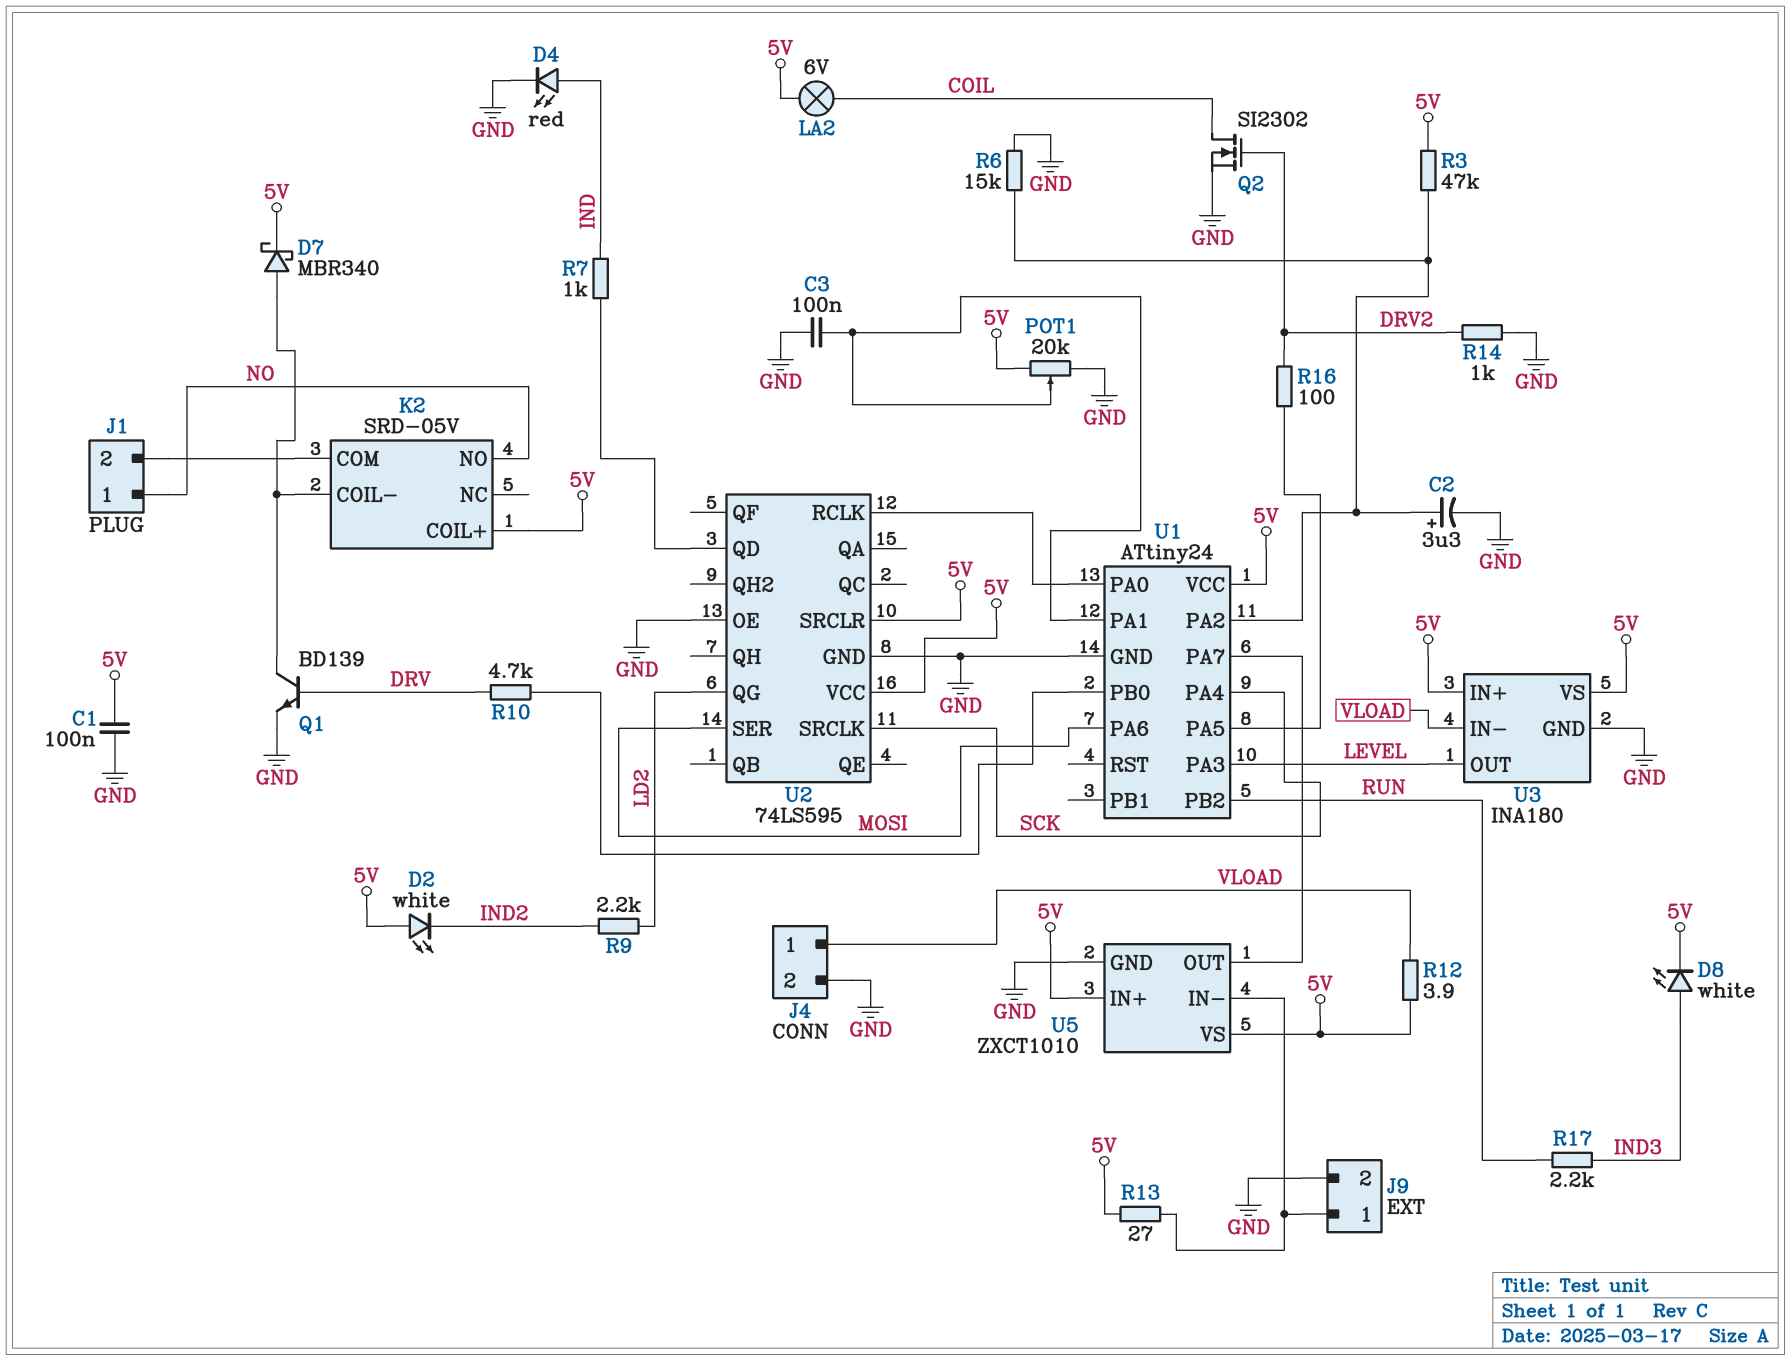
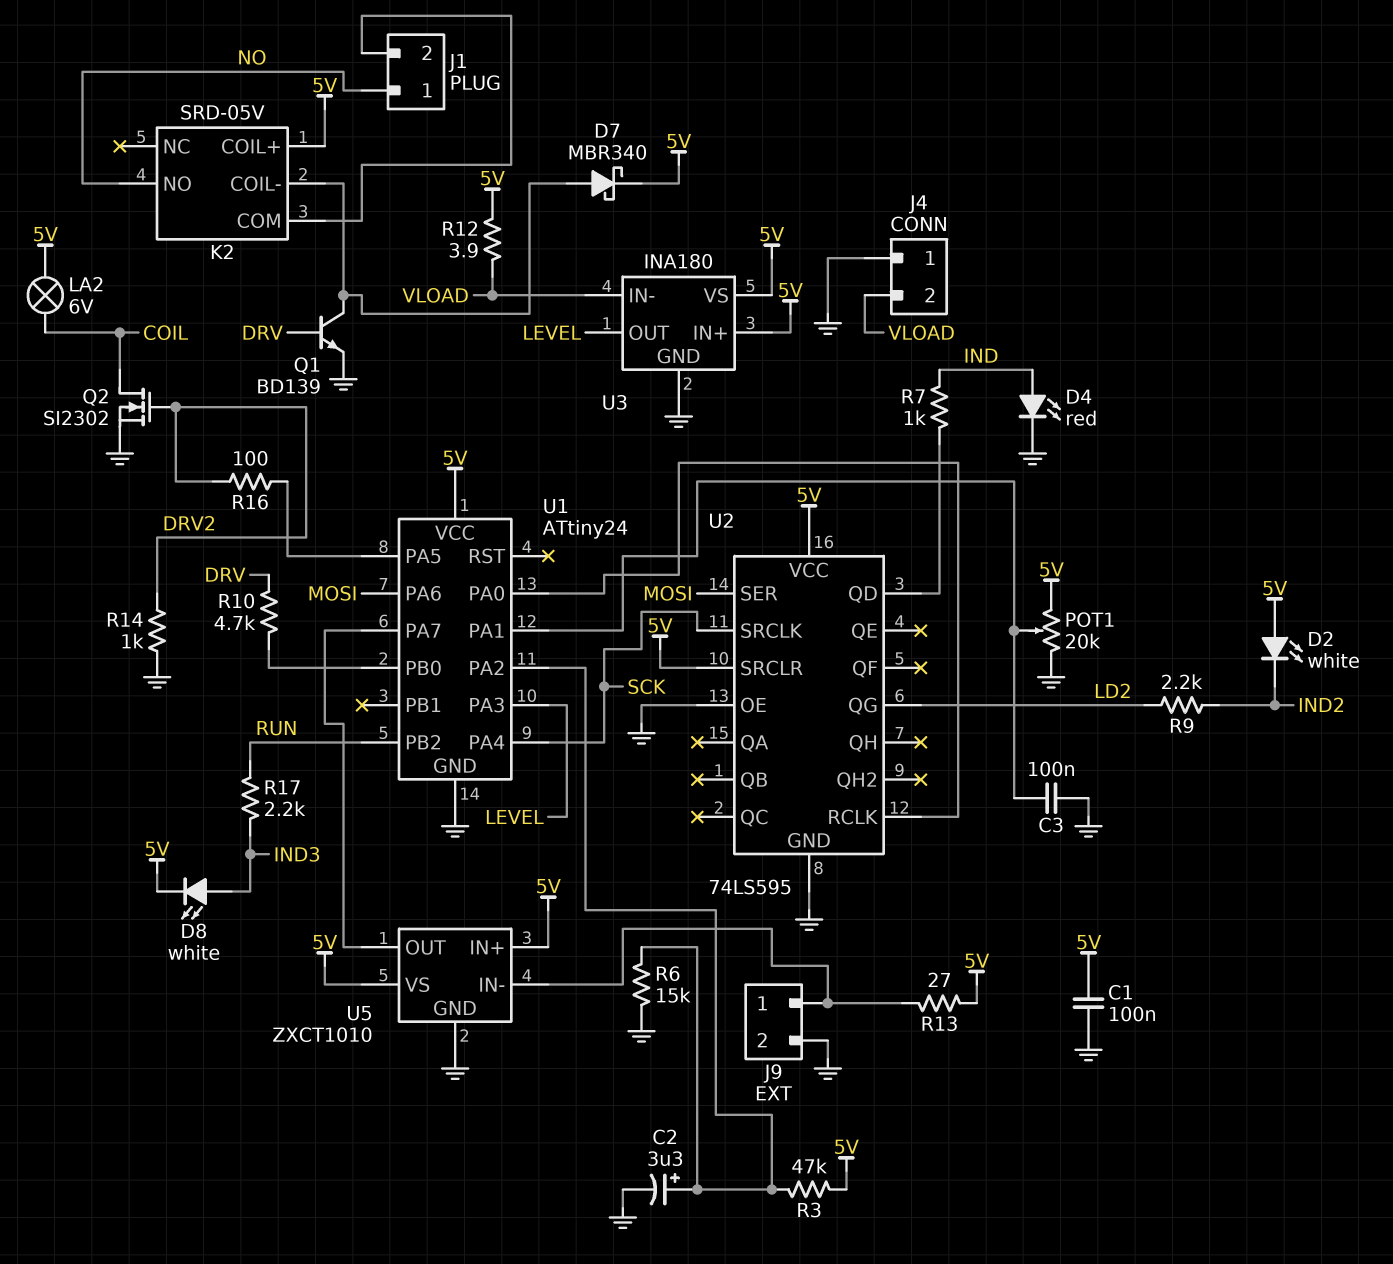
J4 pin 1: VLOAD -> GND
J4 pin 2: GND -> VLOAD

